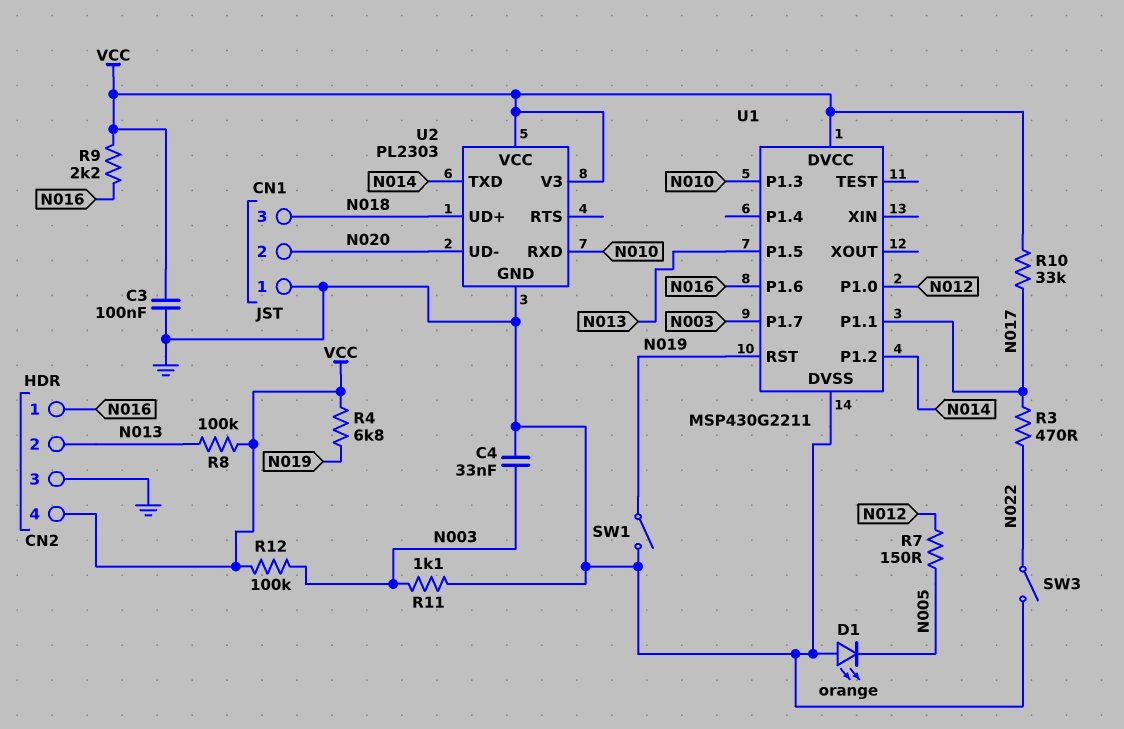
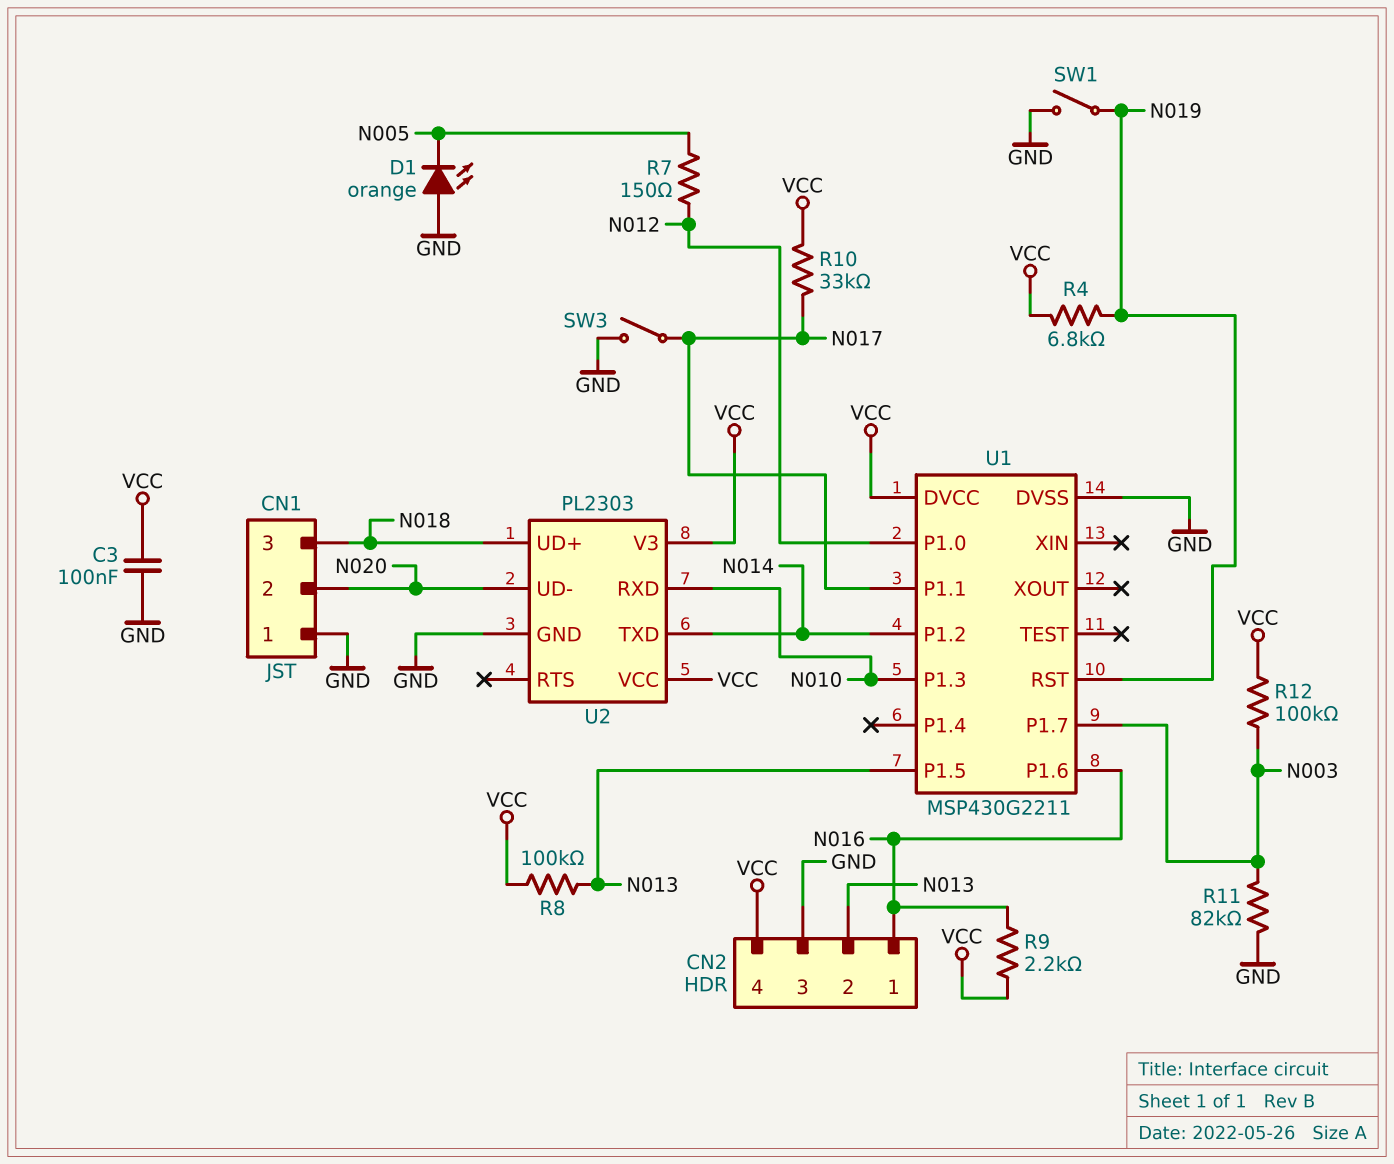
C4: 33nF (GND, N003) -> none
R3: 470 (N017, N022) -> none
R11: 1.1k (GND, N003) -> 82k (GND, N003)
SW3: switch (GND, N022) -> switch (GND, N017)

